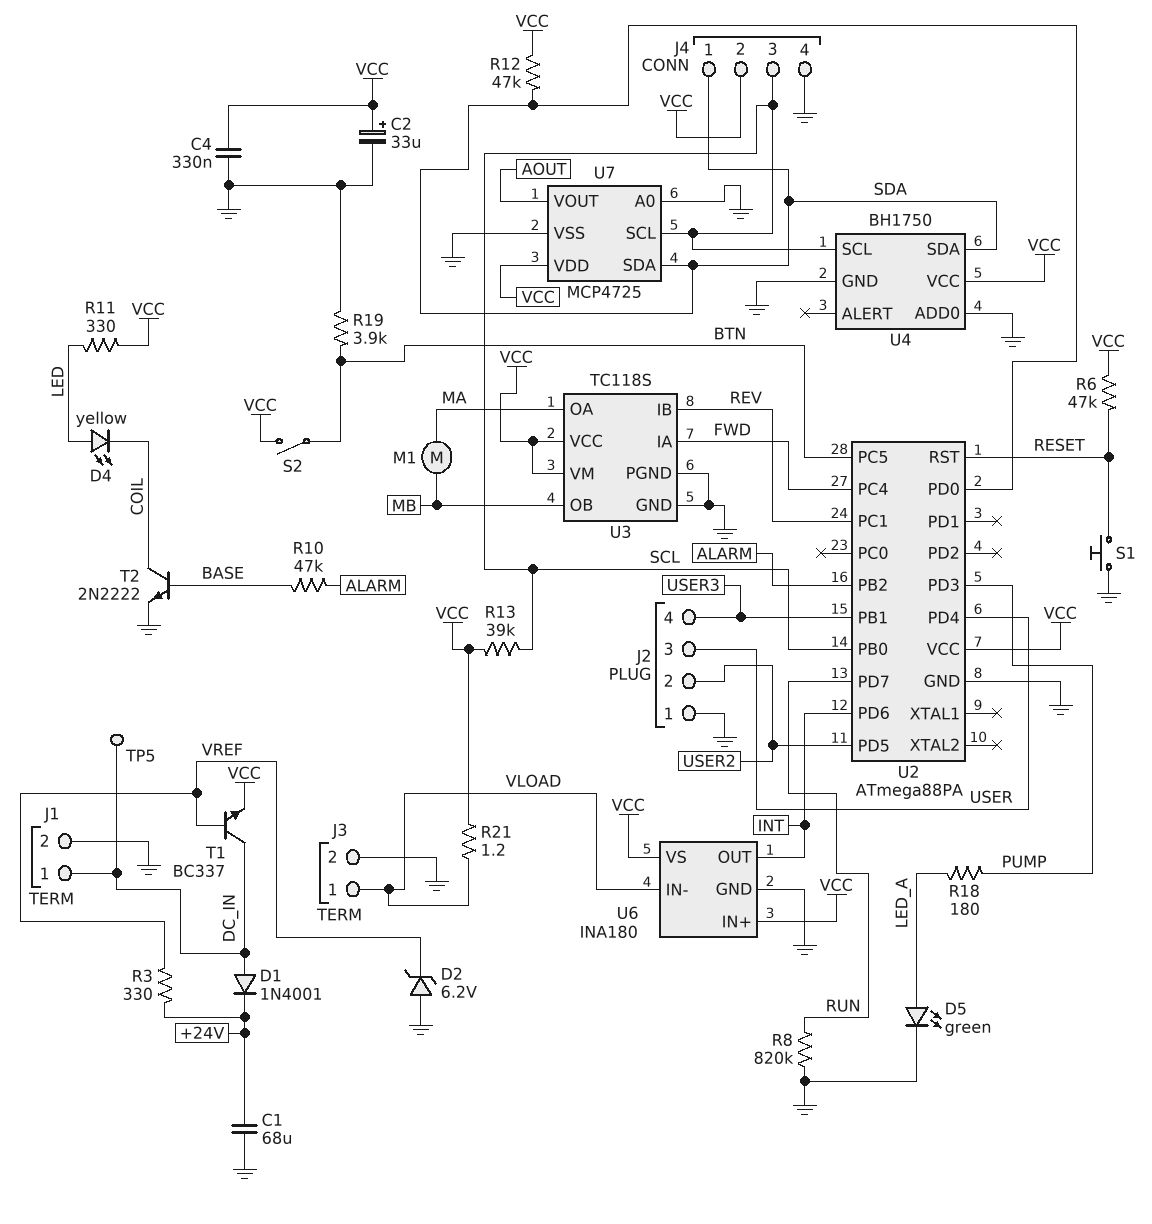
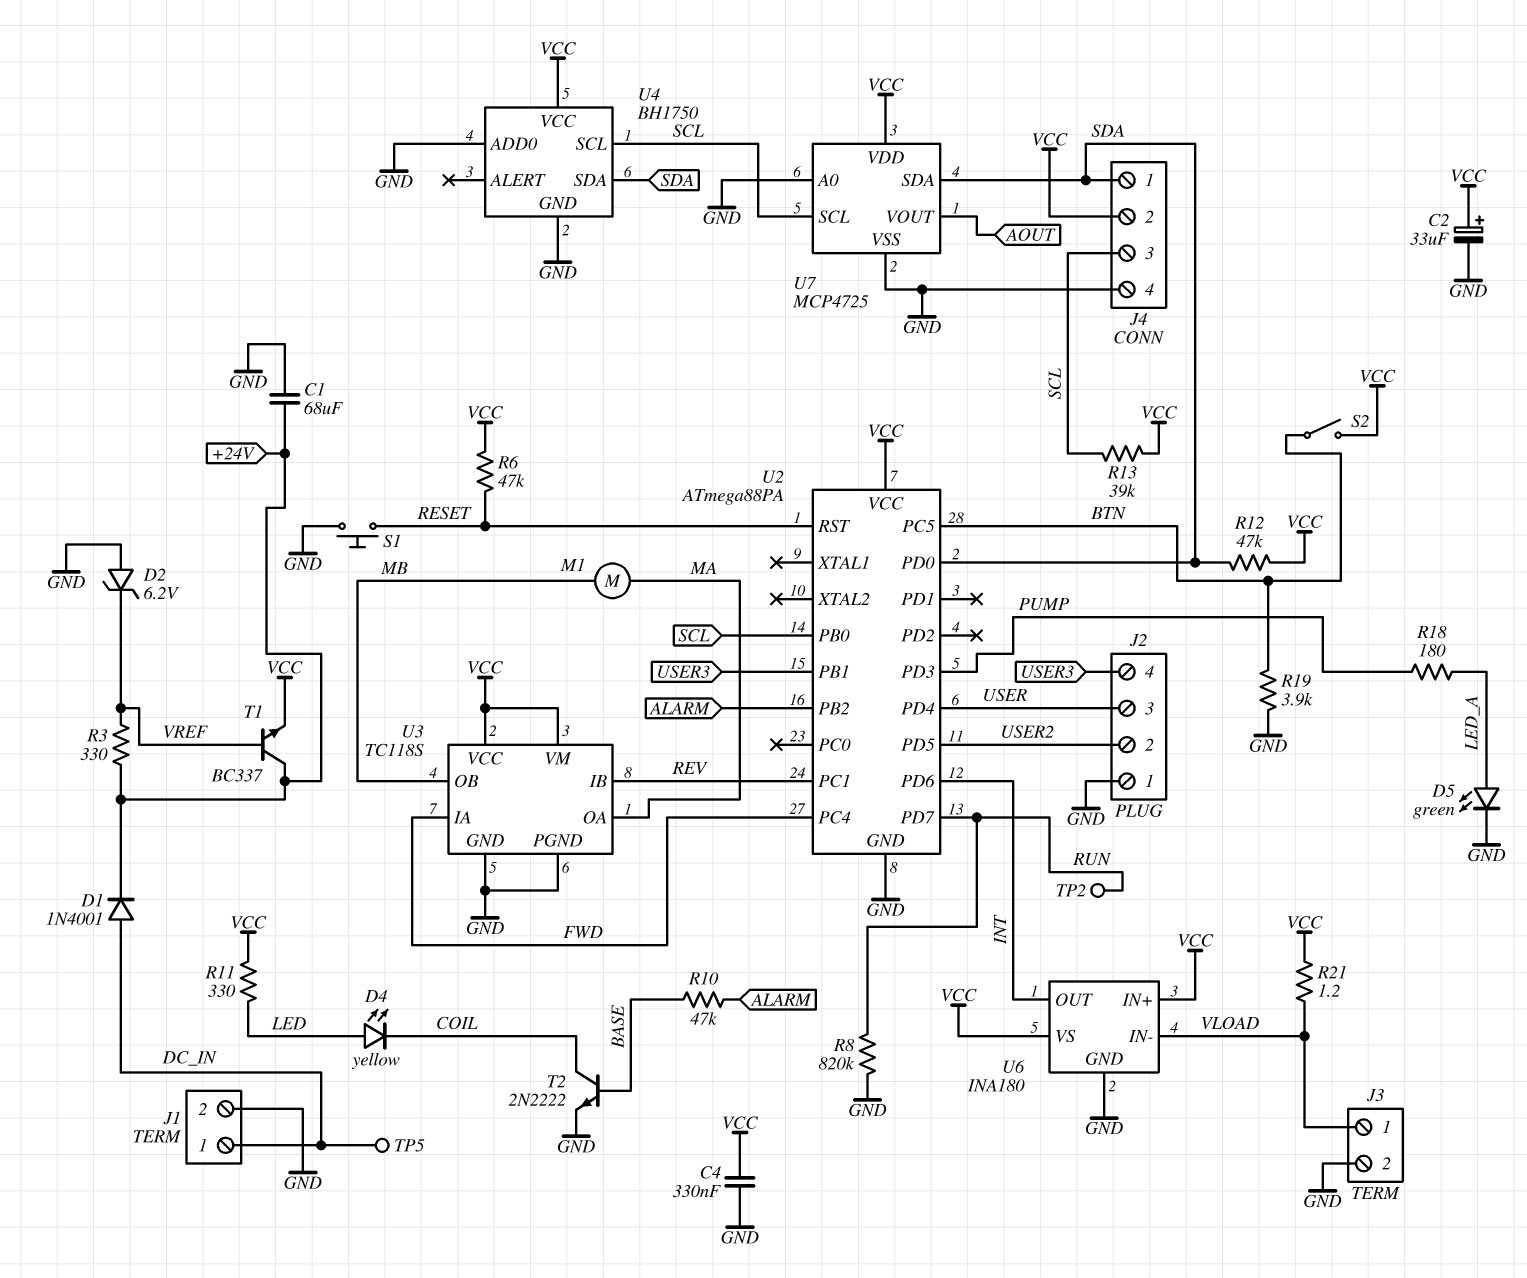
T1: NPN BC337 (B VREF, C DC_IN, E VCC) -> NPN BC337 (B VREF, C +24V, E VCC)
TP2: none -> test point (RUN)

